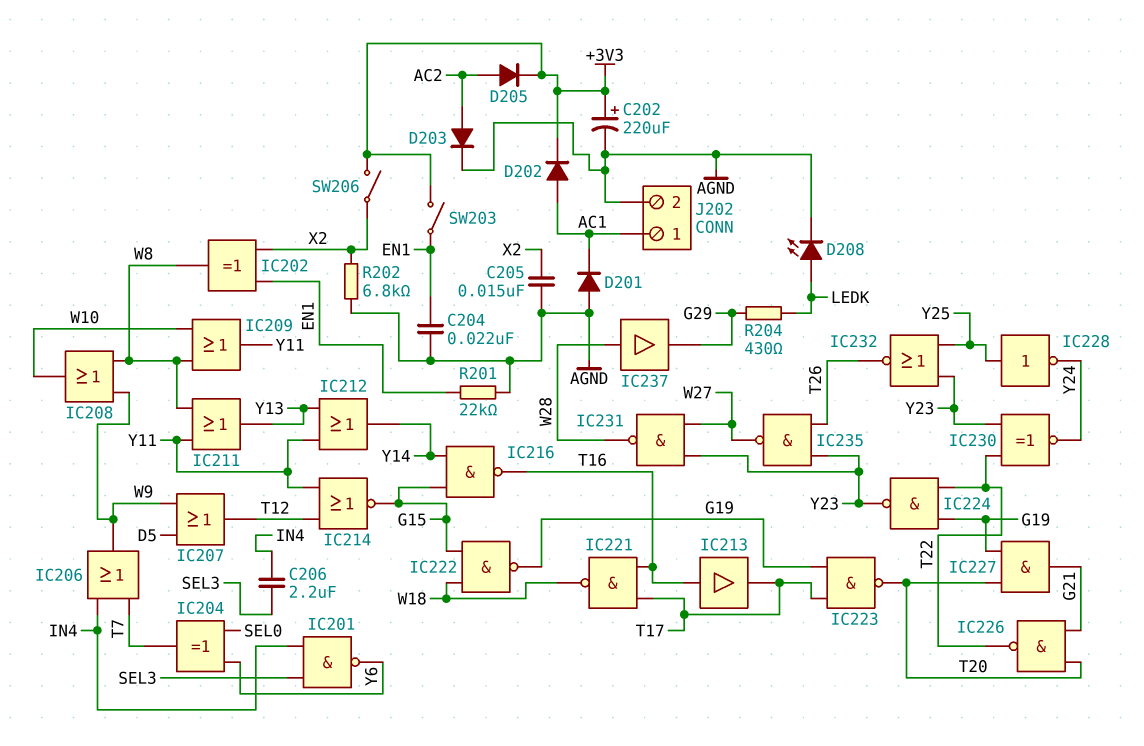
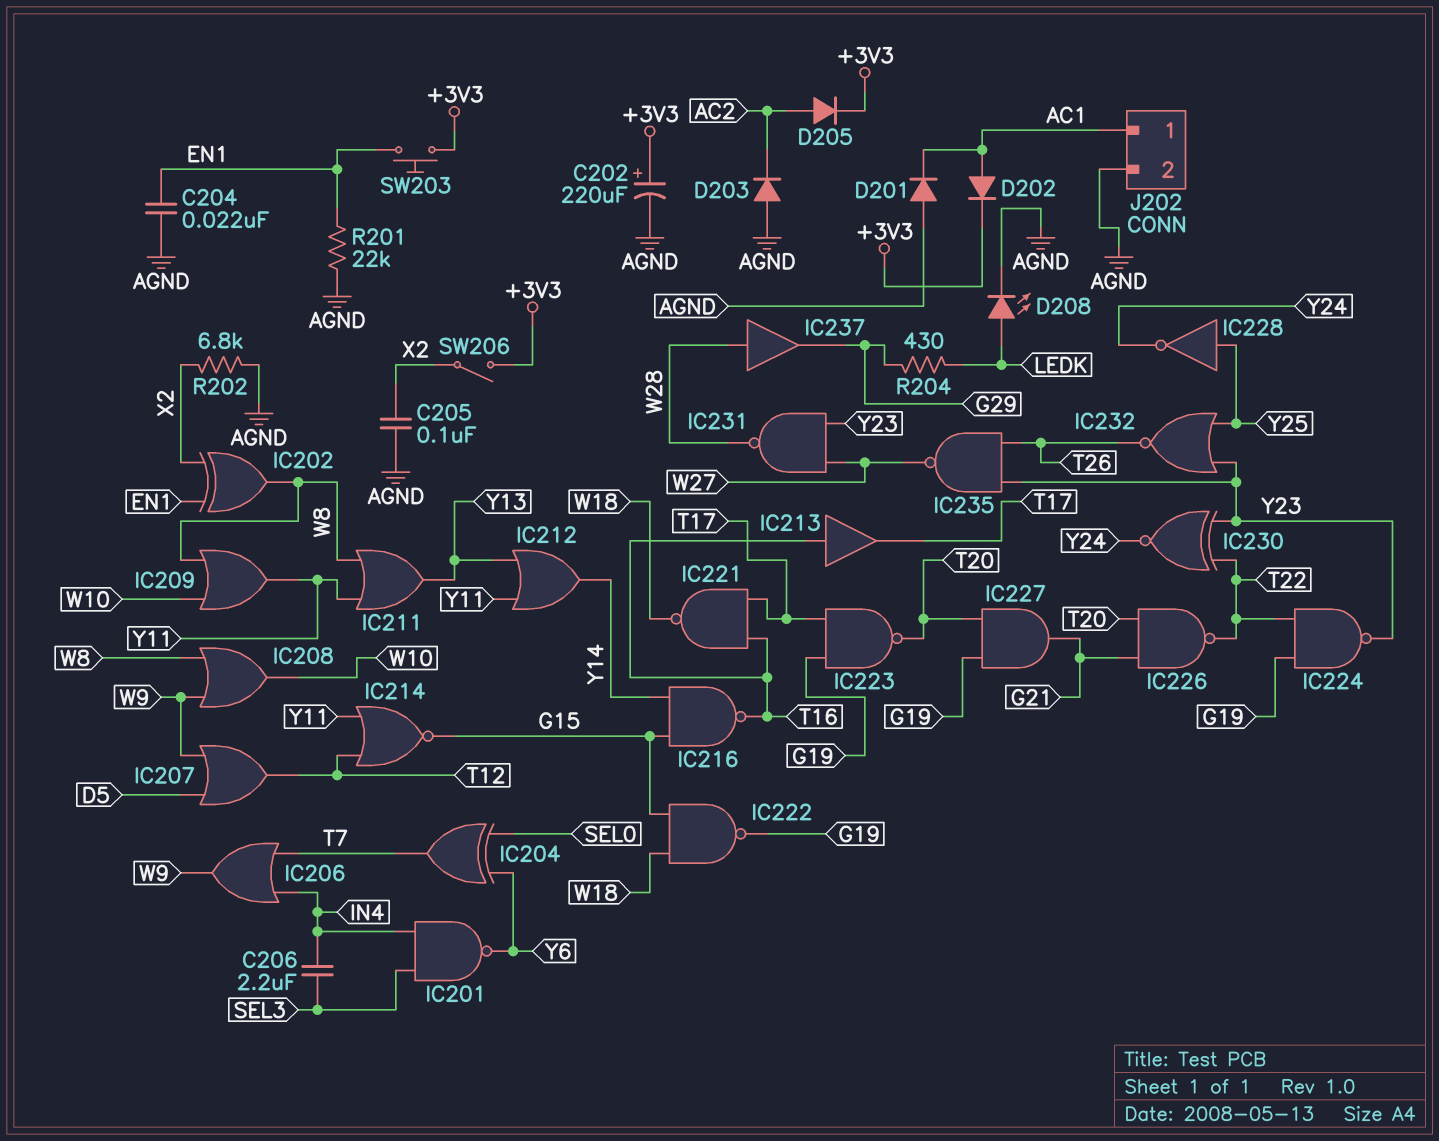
C205: 15nF (AGND, X2) -> 100nF (AGND, X2)
D203: diode (A AC2, K AGND) -> diode (A AGND, K AC2)
SW203: switch (+3V3, EN1) -> button (+3V3, EN1)

